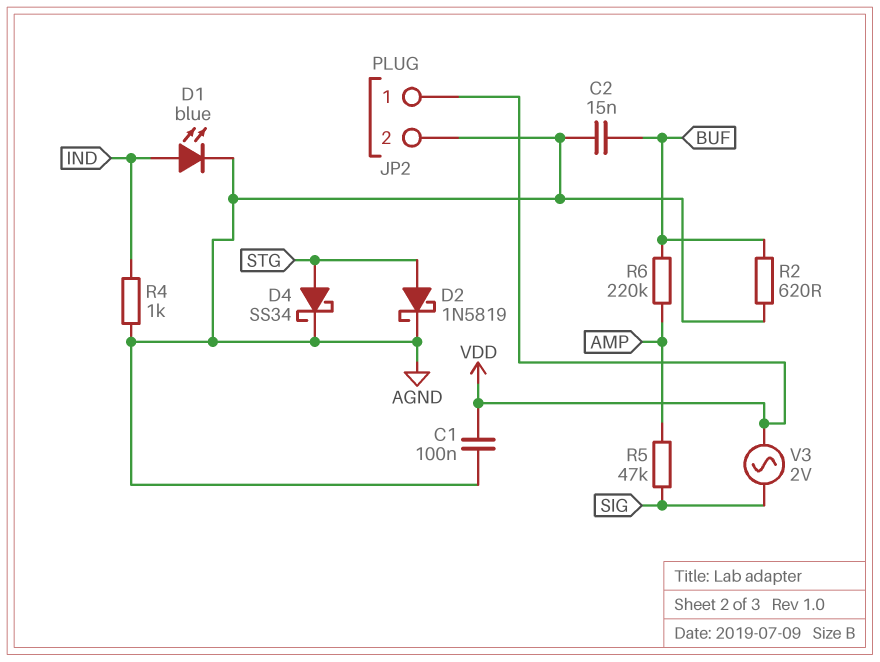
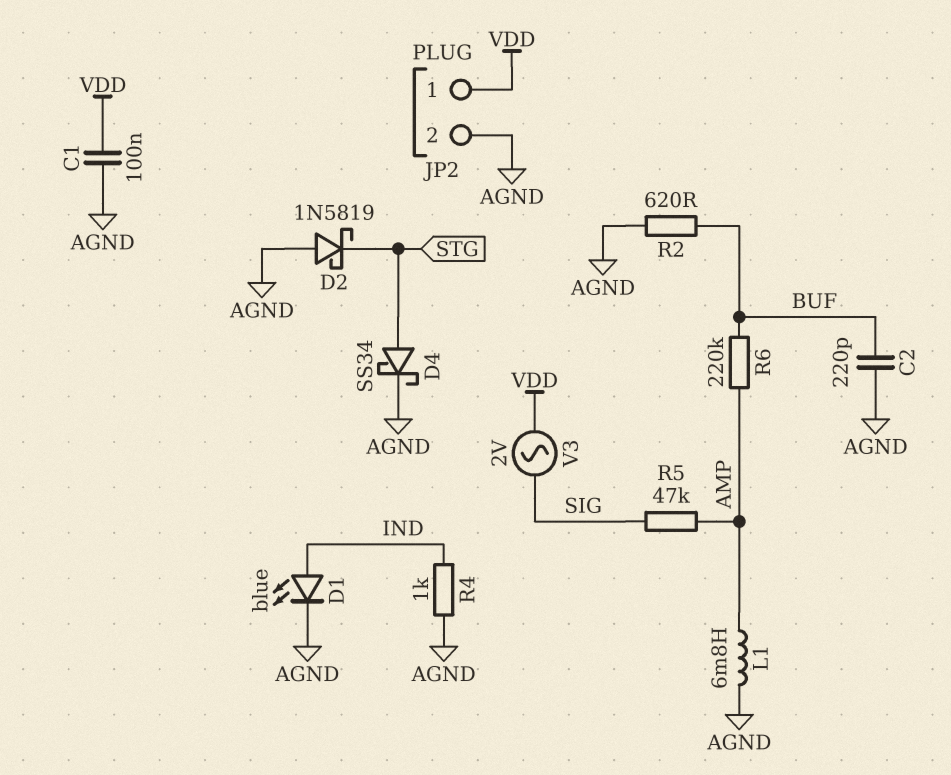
C2: 15nF (AGND, BUF) -> 220pF (AGND, BUF)
D2: schottky 1N5819 (A STG, K AGND) -> schottky 1N5819 (A AGND, K STG)
L1: none -> 6.8mH (AGND, AMP)

